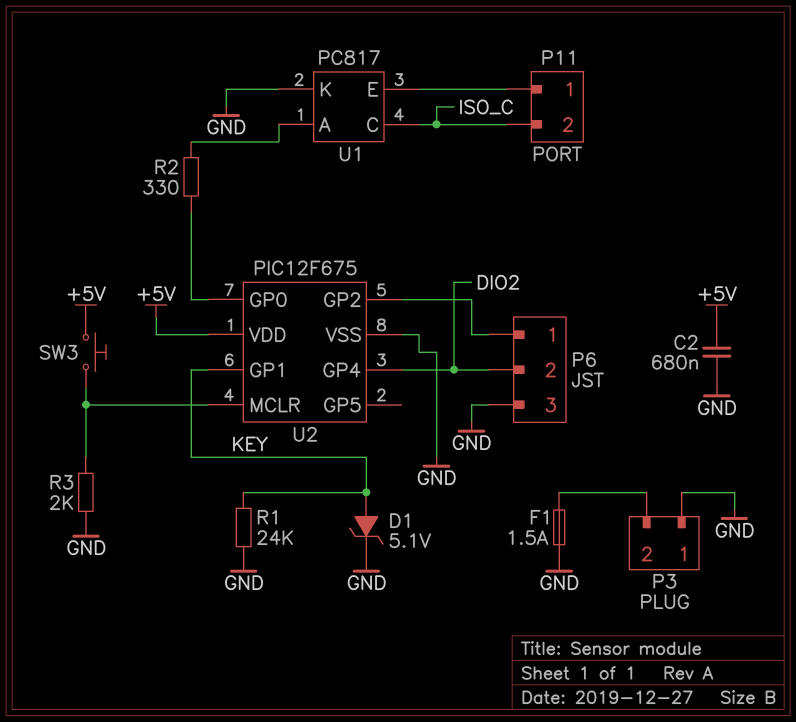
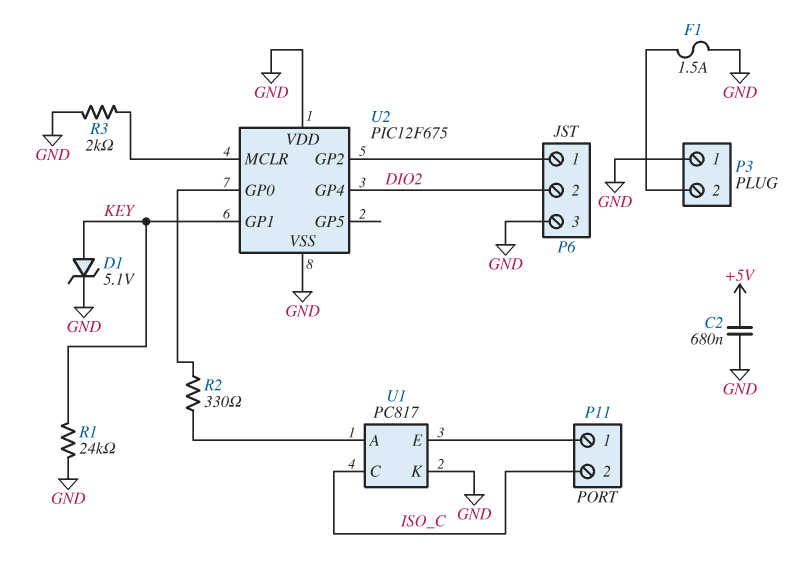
SW3: button (+5V, U2/MCLR) -> none
U2 pin VDD: +5V -> GND

